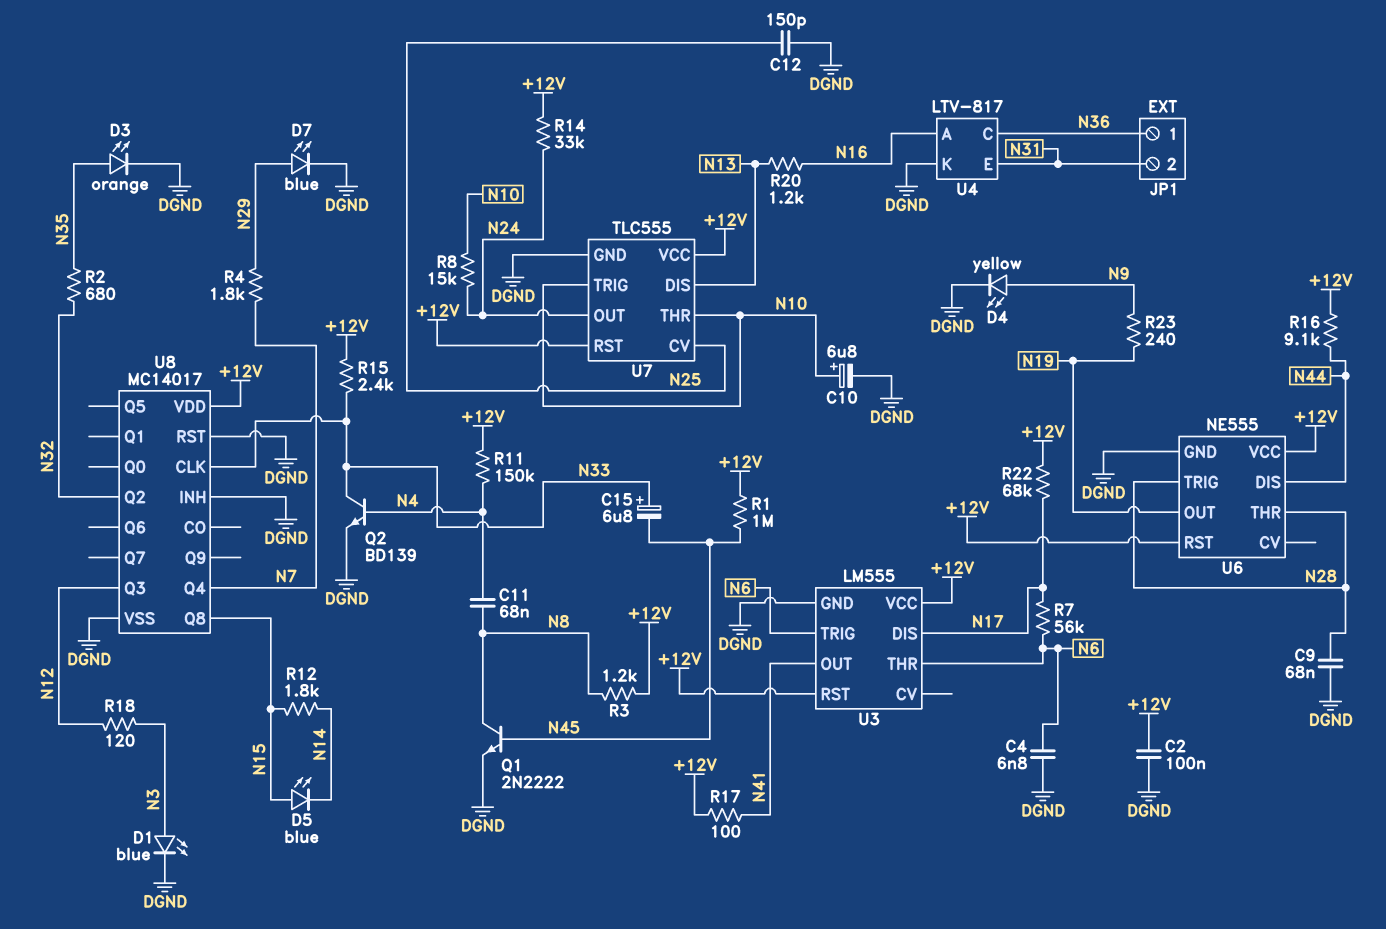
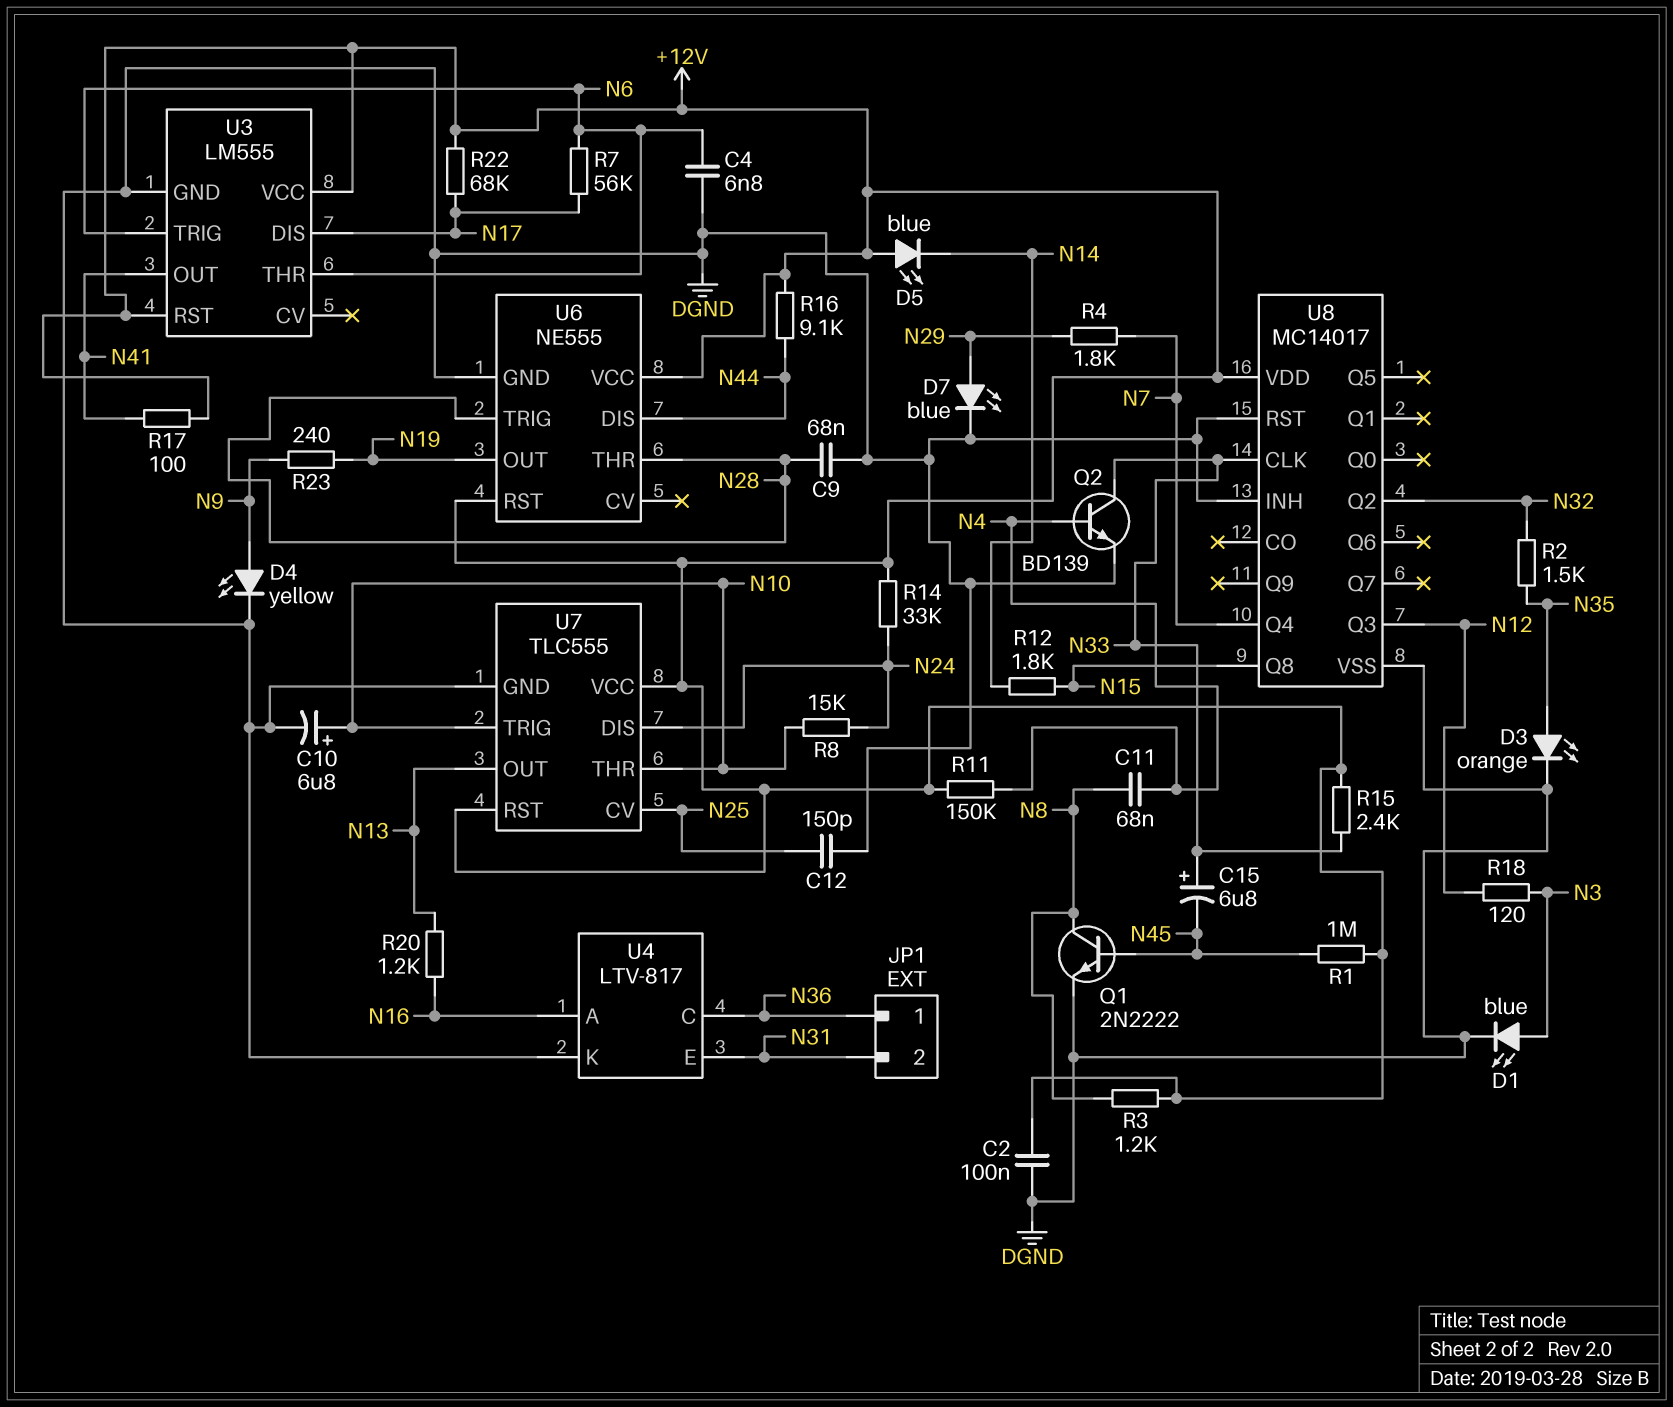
D5: LED blue (A N15, K N14) -> LED blue (A +12V, K N14)
R2: 680 (N32, N35) -> 1.5k (N32, N35)
U7 pin DIS: N13 -> N24
U7 pin OUT: N24 -> N13

